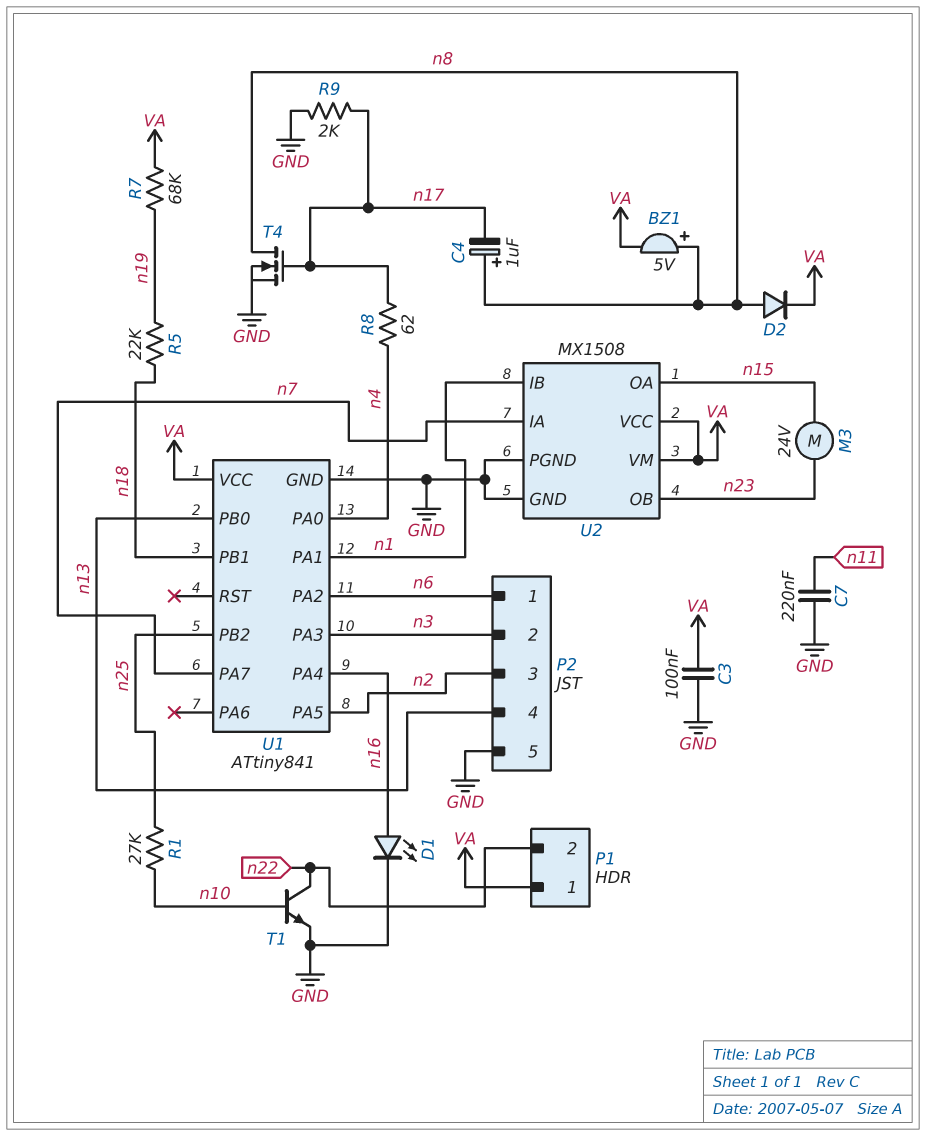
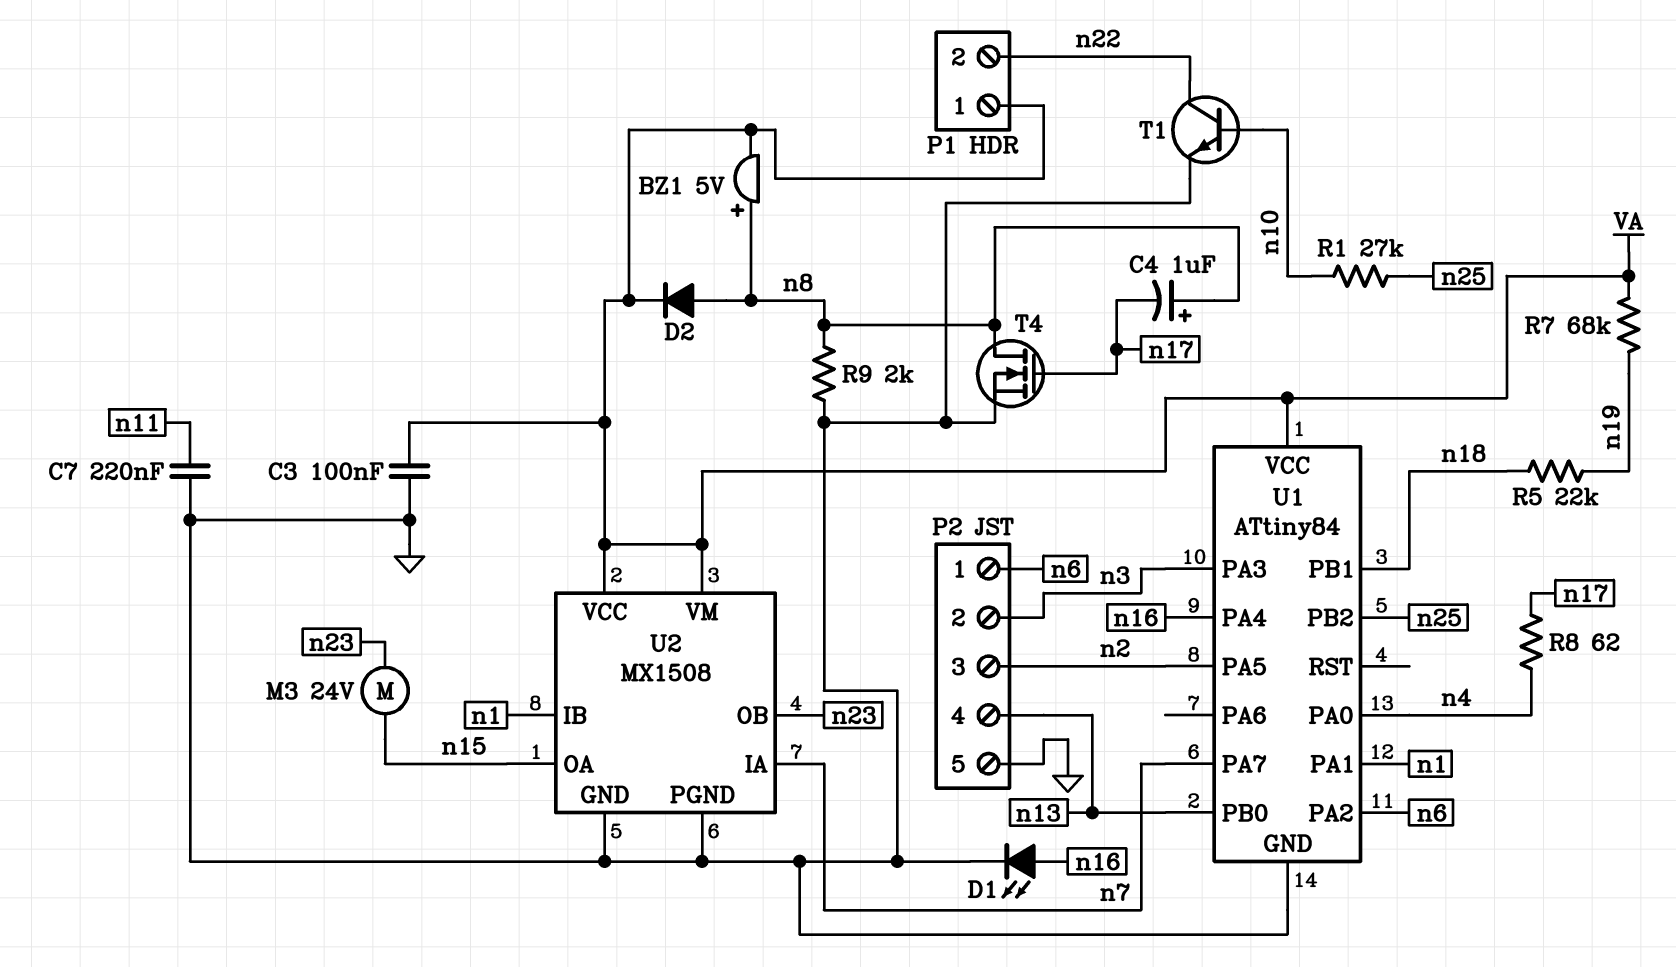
R9: 2k (GND, n17) -> 2k (GND, n8)
U1: ATtiny841 -> ATtiny84

